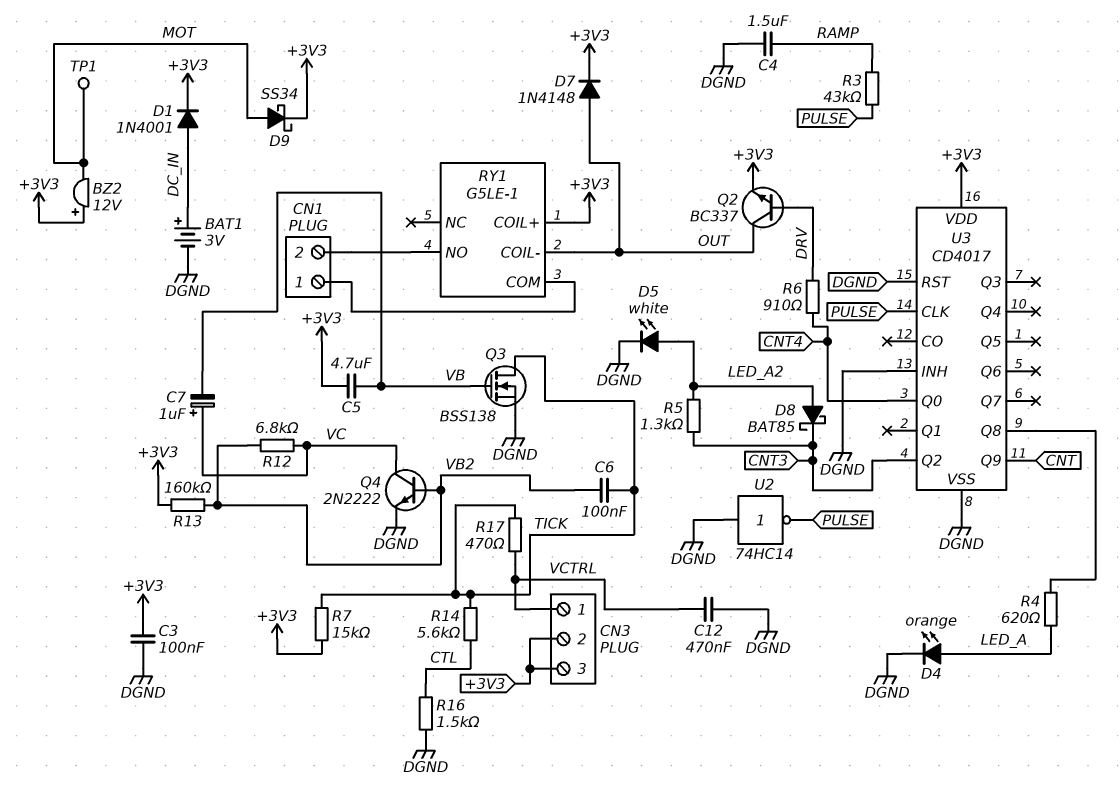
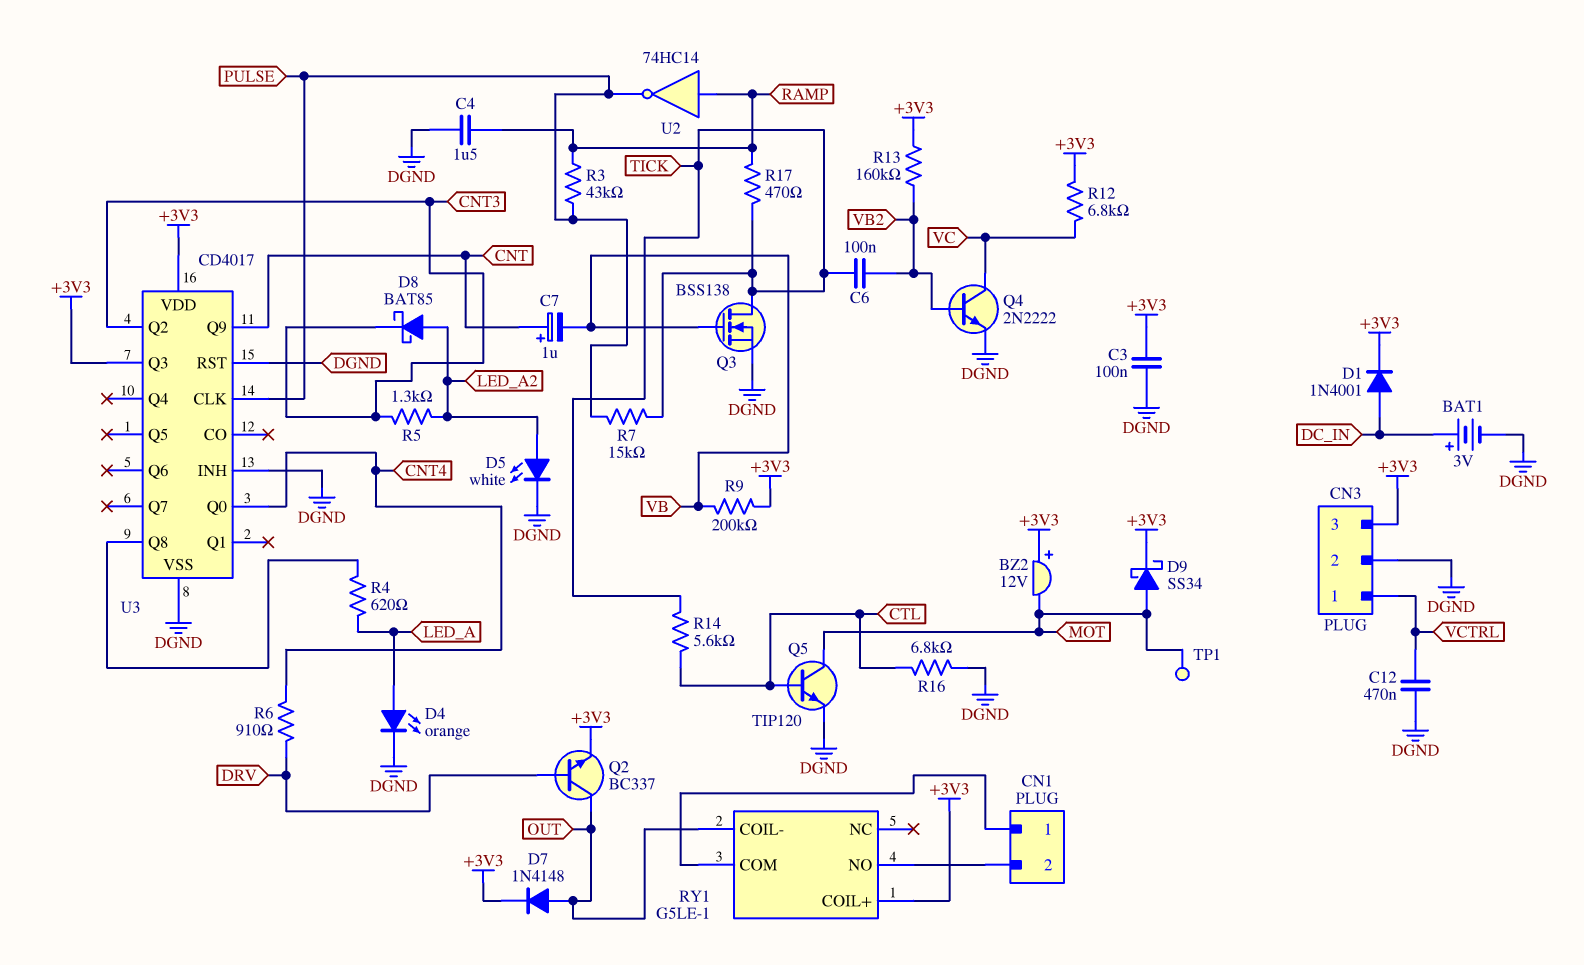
C5: 4.7uF (+3V3, VB) -> none
C7: 1uF (plus VC, minus VB) -> 1uF (plus CNT, minus VB)
CN3 pin 2: +3V3 -> DGND
Q5: none -> NPN TIP120 (B CTL, C MOT, E DGND)
R7: 15k (+3V3, TICK) -> 15k (PULSE, TICK)
R9: none -> 200k (+3V3, VB)
R12: 6.8k (VB2, VC) -> 6.8k (+3V3, VC)
R16: 1.5k (CTL, DGND) -> 6.8k (CTL, DGND)
R17: 470 (TICK, VCTRL) -> 470 (RAMP, TICK)
U2: NOT 74HC14 (in DGND, out PULSE) -> NOT 74HC14 (in RAMP, out PULSE)
U3 pin Q3: none -> +3V3

